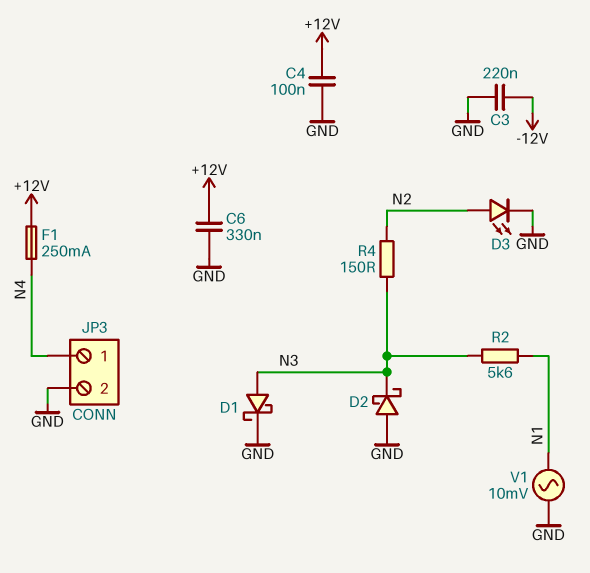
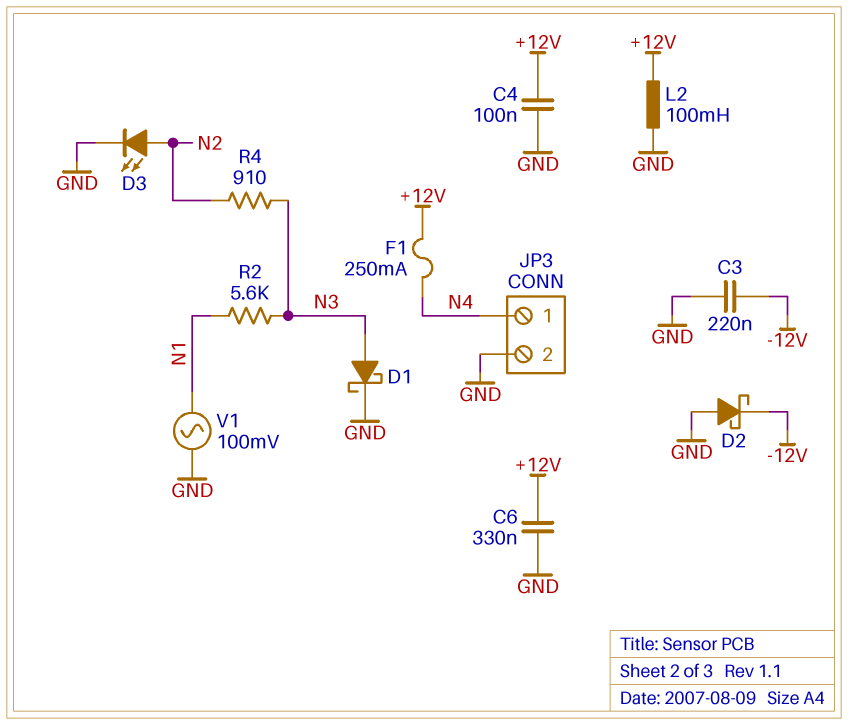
D2: schottky (A GND, K N3) -> schottky (A GND, K -12V)
L2: none -> 100mH (+12V, GND)
R4: 150 (N2, N3) -> 910 (N2, N3)
V1: AC 10mV (GND, N1) -> AC 100mV (GND, N1)

